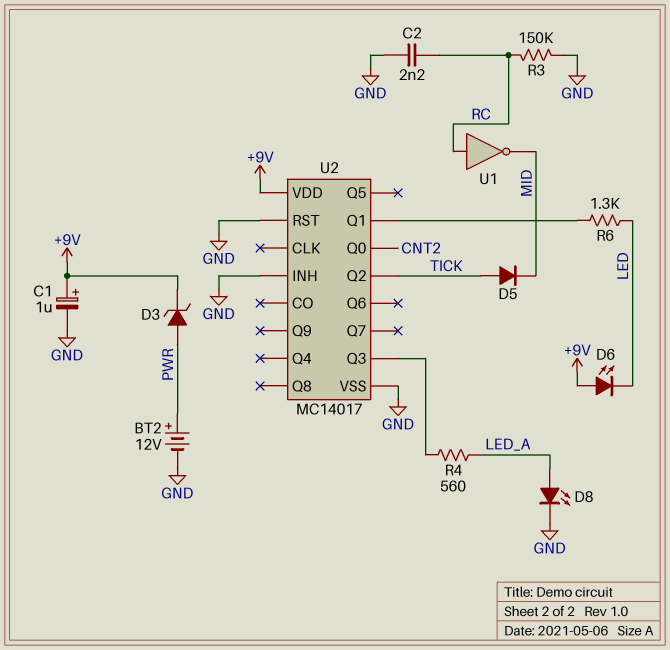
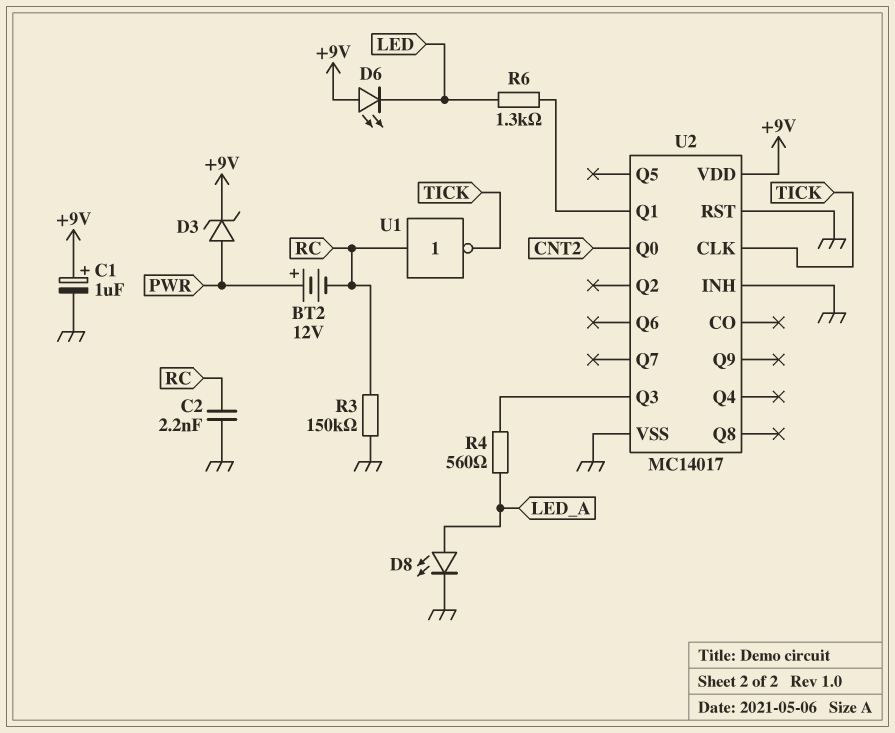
BT2: 12V (plus PWR, minus GND) -> 12V (plus PWR, minus RC)
D5: diode (A TICK, K MID) -> none
U1: NOT (in RC, out MID) -> NOT (in RC, out TICK)
U2 pin CLK: none -> TICK
U2 pin Q2: TICK -> none

